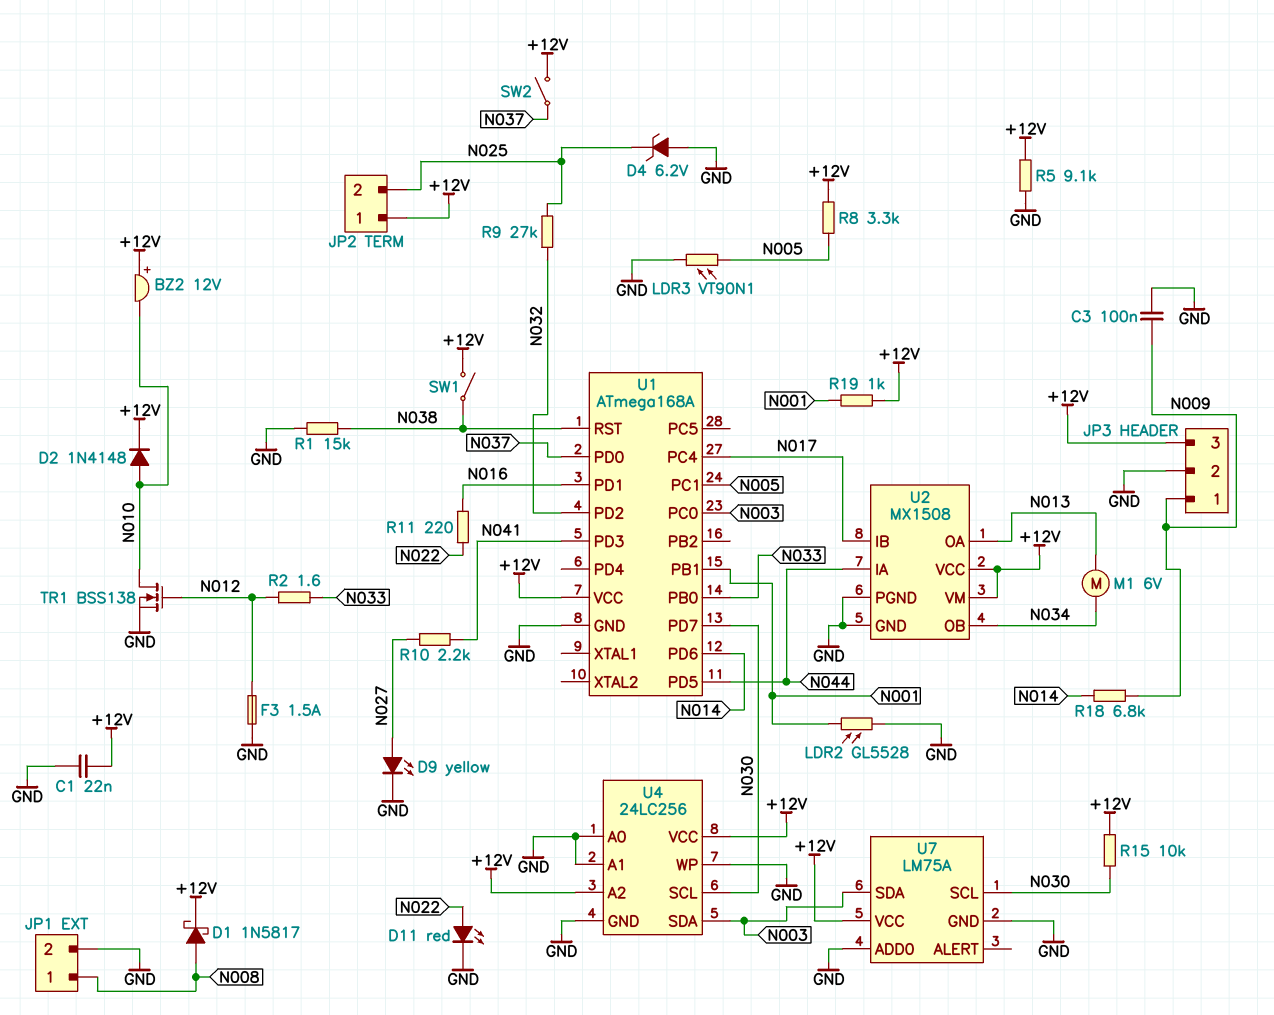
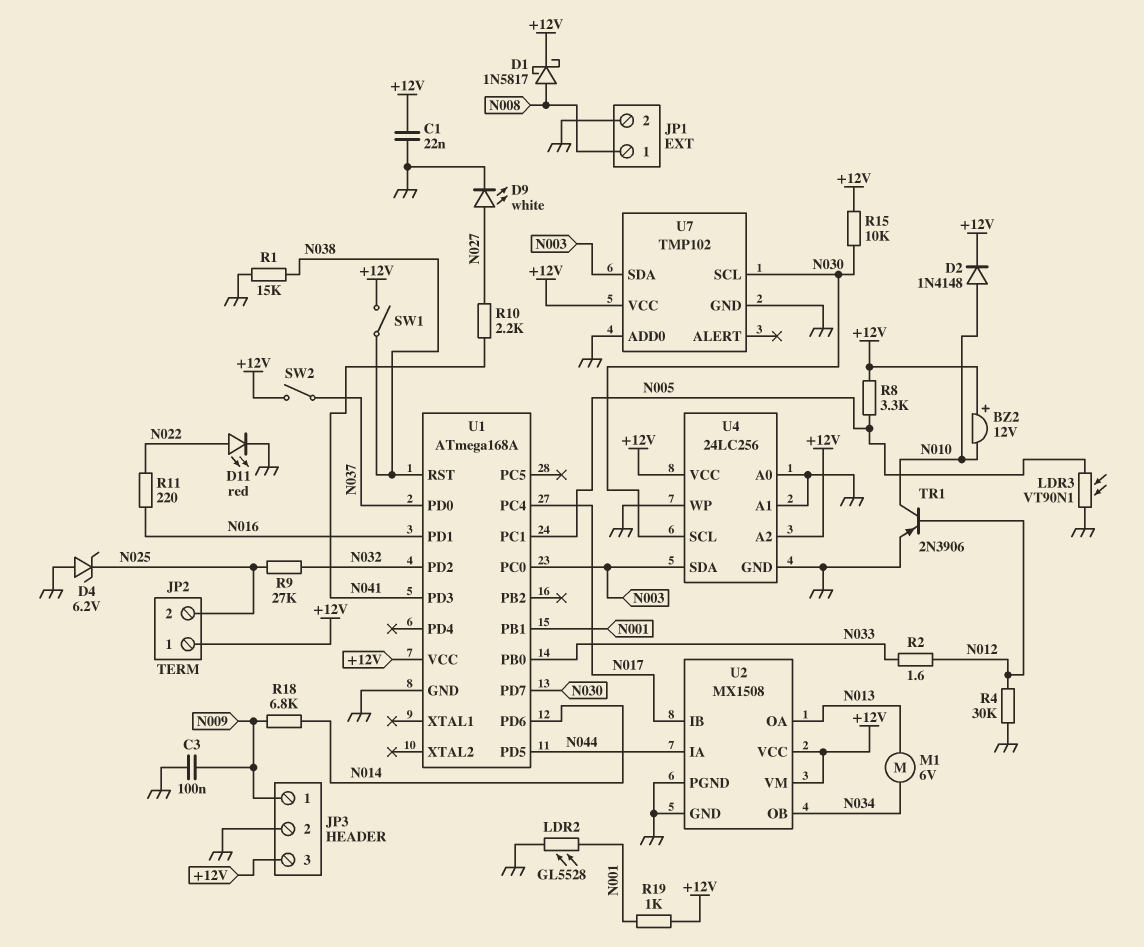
D9: LED yellow (A N027, K GND) -> LED white (A N027, K GND)
F3: 1.5A (GND, N012) -> none
R4: none -> 30k (GND, N012)
R5: 9.1k (+12V, GND) -> none
TR1: NMOS BSS138 (G N012, D N010, S GND) -> PNP 2N3906 (B N012, C N010, E GND)
U7: LM75A -> TMP102

